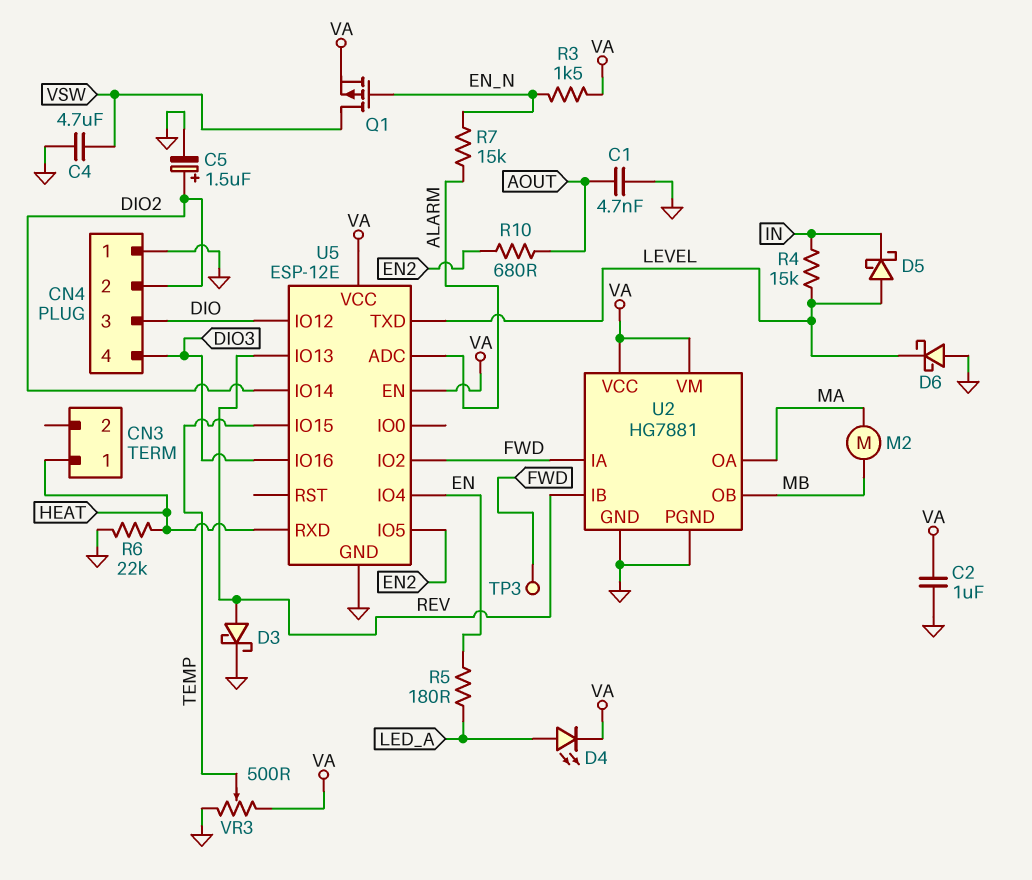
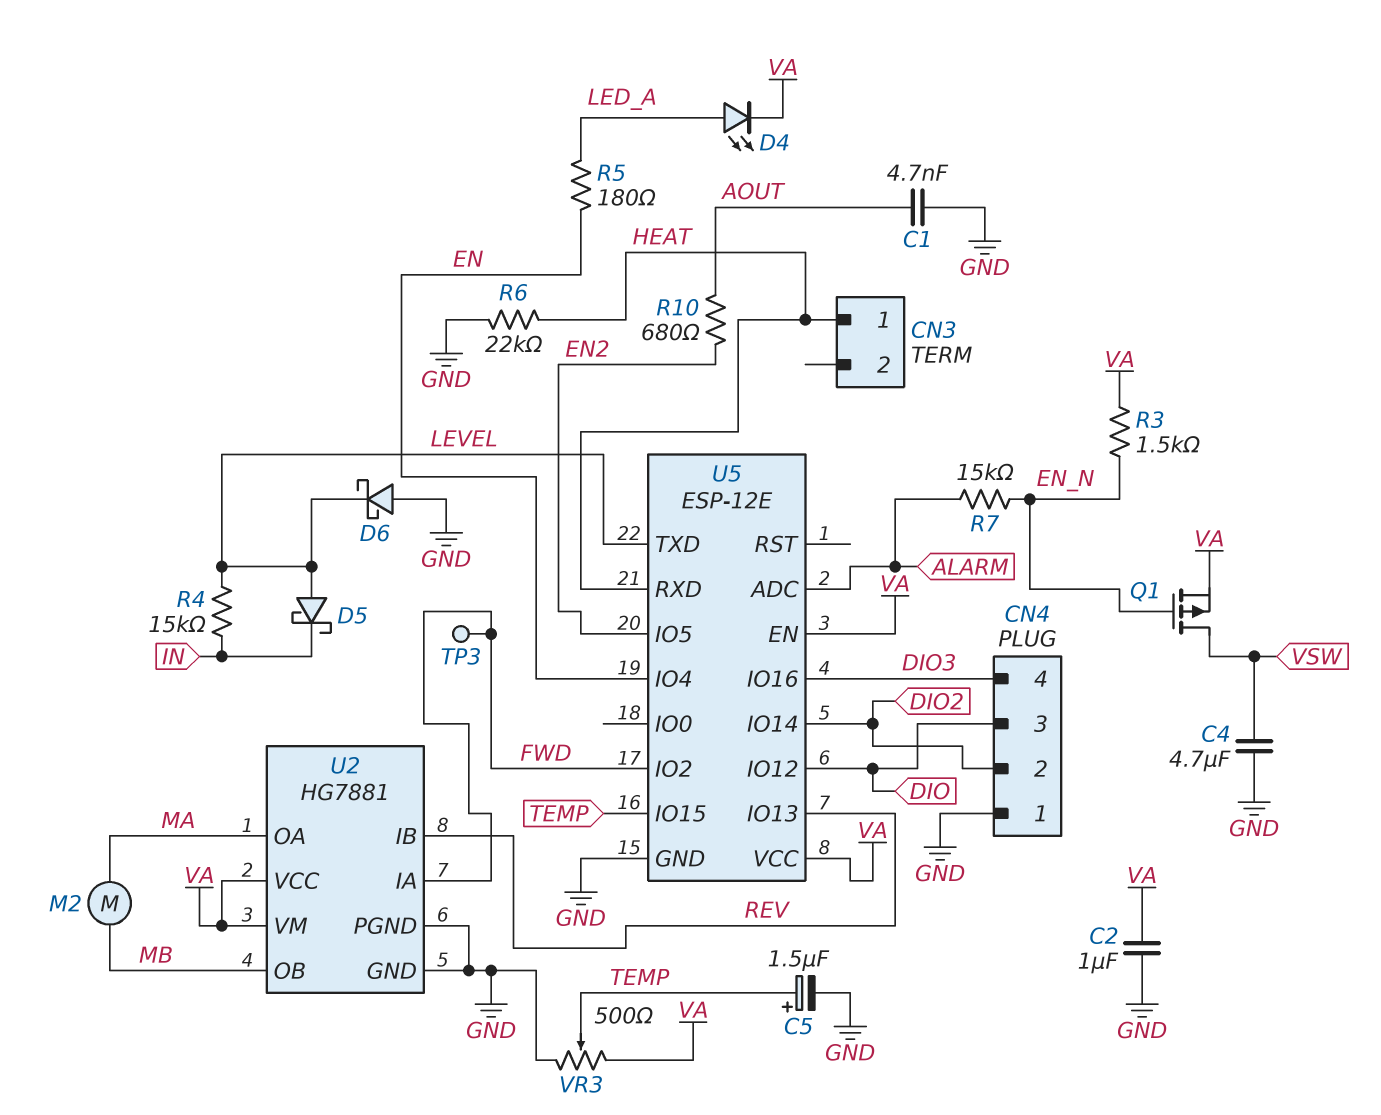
C5: 1.5uF (plus DIO2, minus GND) -> 1.5uF (plus TEMP, minus GND)
D3: schottky (A REV, K GND) -> none

